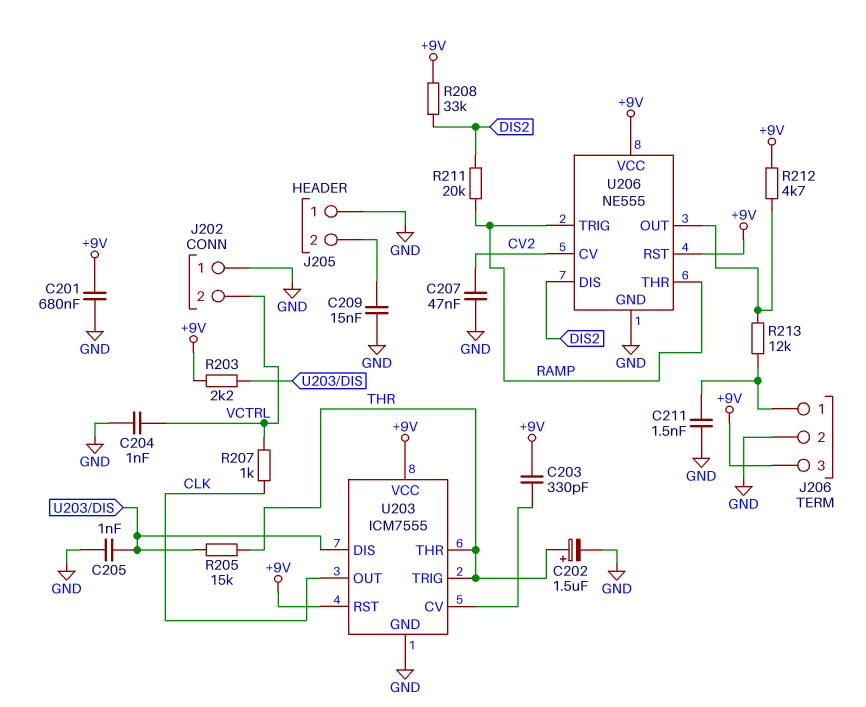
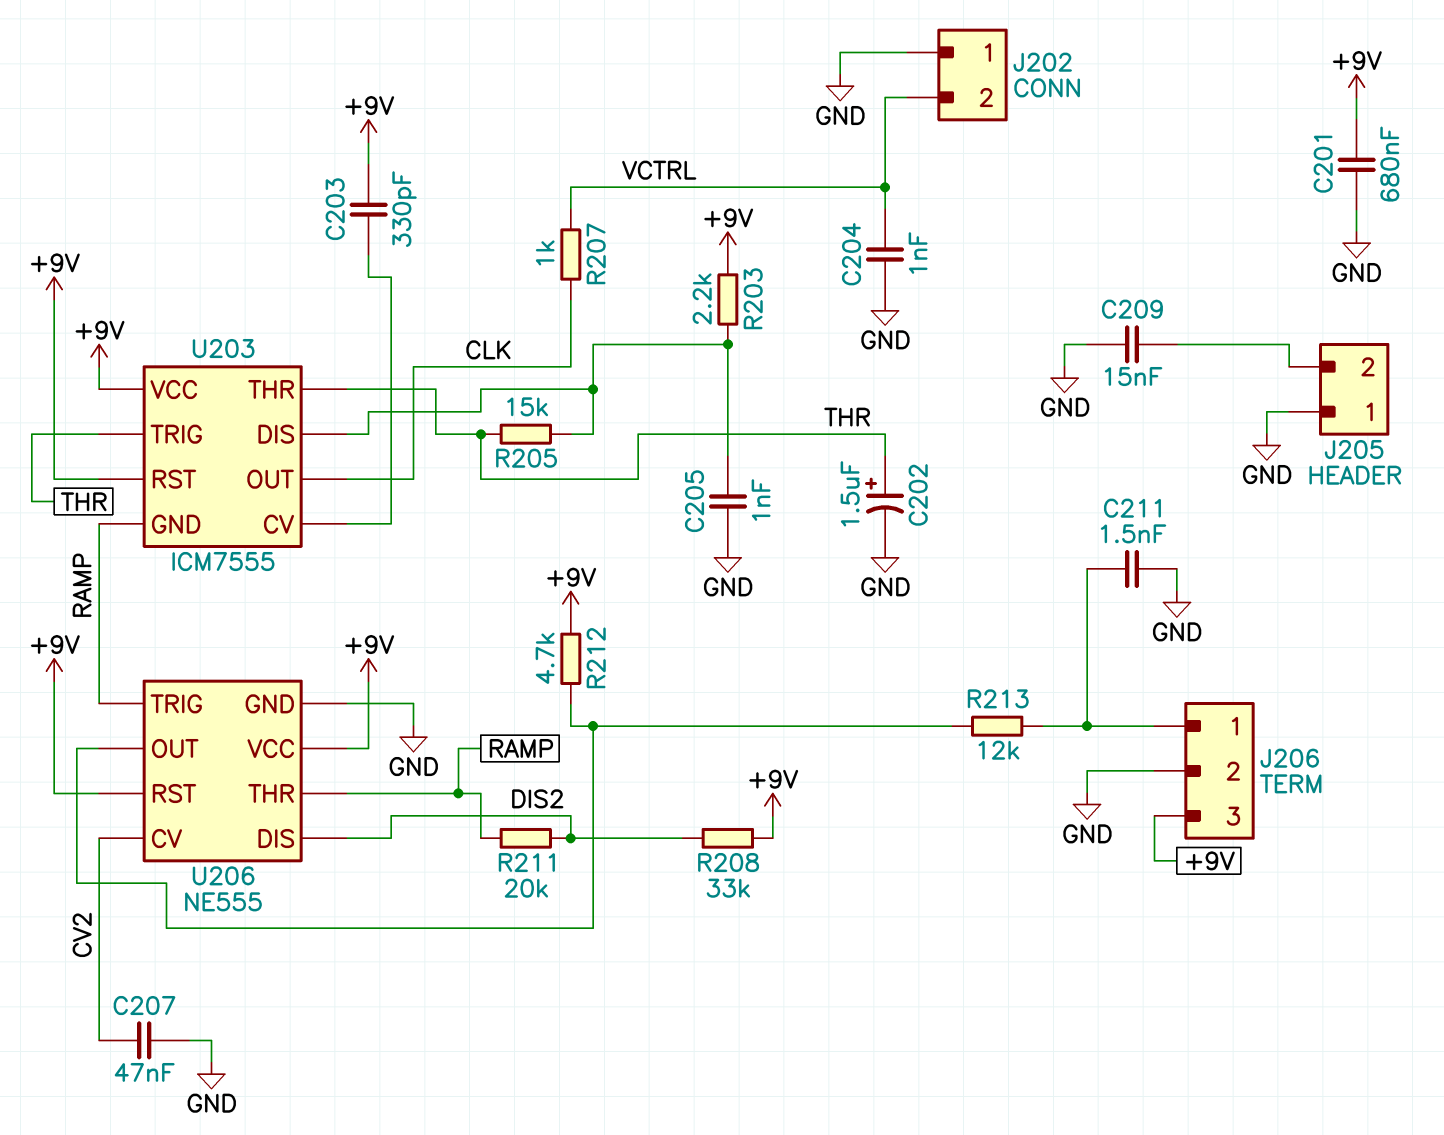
U203 pin GND: GND -> RAMP

